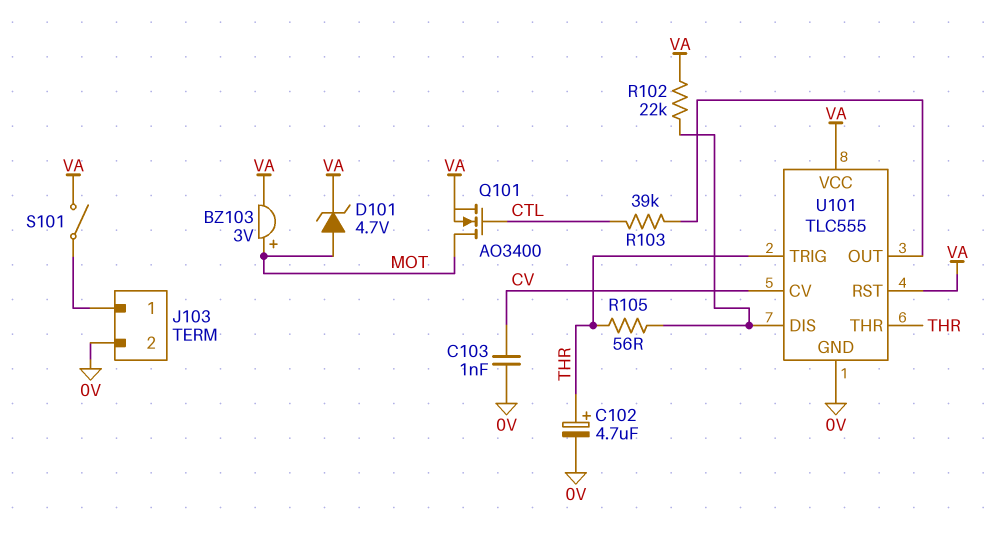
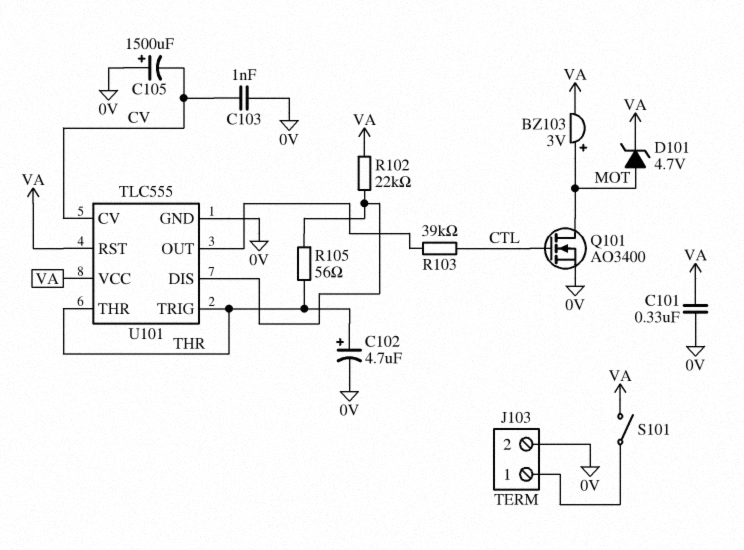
C101: none -> 330nF (0V, VA)
C105: none -> 1500uF (plus 0V, minus CV)
Q101: NMOS AO3400 (G CTL, D MOT, S VA) -> NMOS AO3400 (G CTL, D MOT, S 0V)

